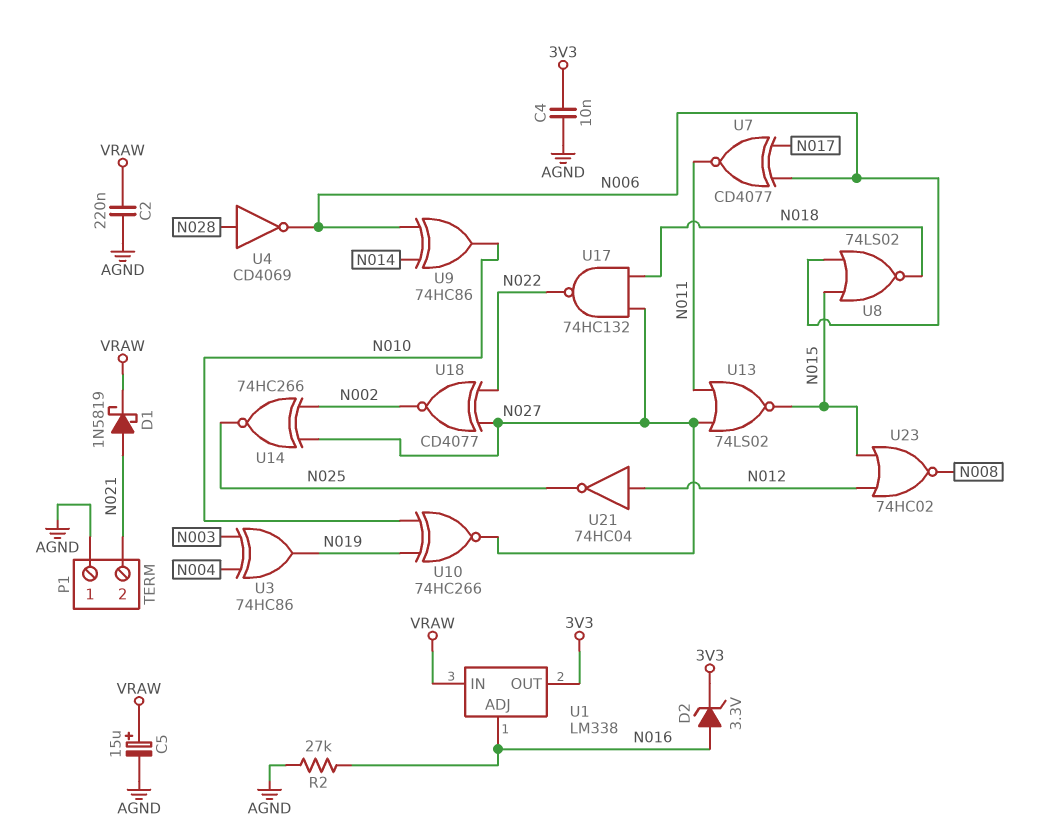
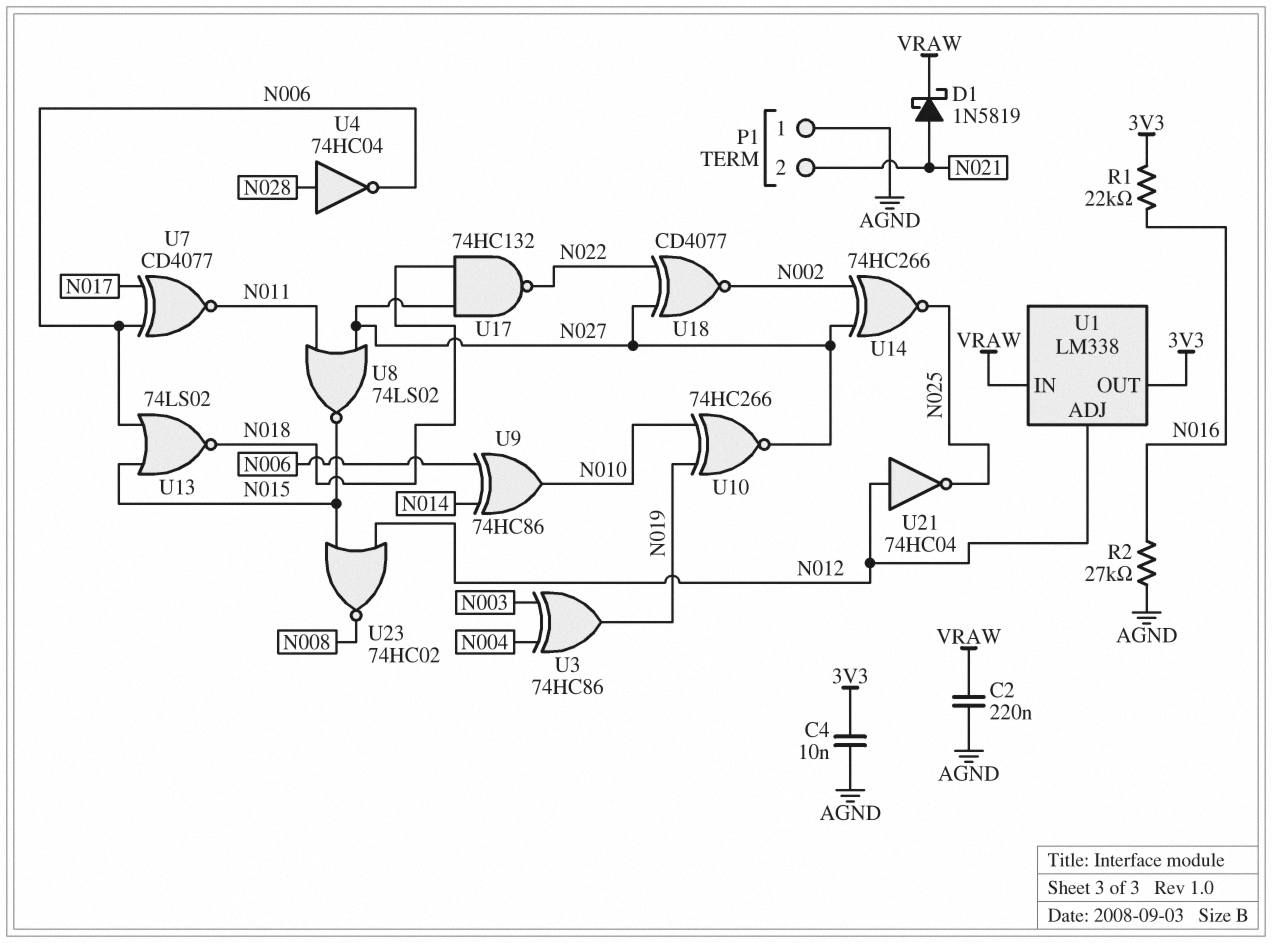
C5: 15uF (plus VRAW, minus AGND) -> none
D2: zener 3.3V (A N016, K 3V3) -> none
R1: none -> 22k (3V3, N016)
U1 pin ADJ: N016 -> N012
U4: NOT CD4069 (in N028, out N006) -> NOT 74HC04 (in N028, out N006)
U8: NOR 74LS02 (in N006, in N015, out N018) -> NOR 74LS02 (in N011, in N027, out N015)
U13: NOR 74LS02 (in N011, in N027, out N015) -> NOR 74LS02 (in N006, in N015, out N018)

